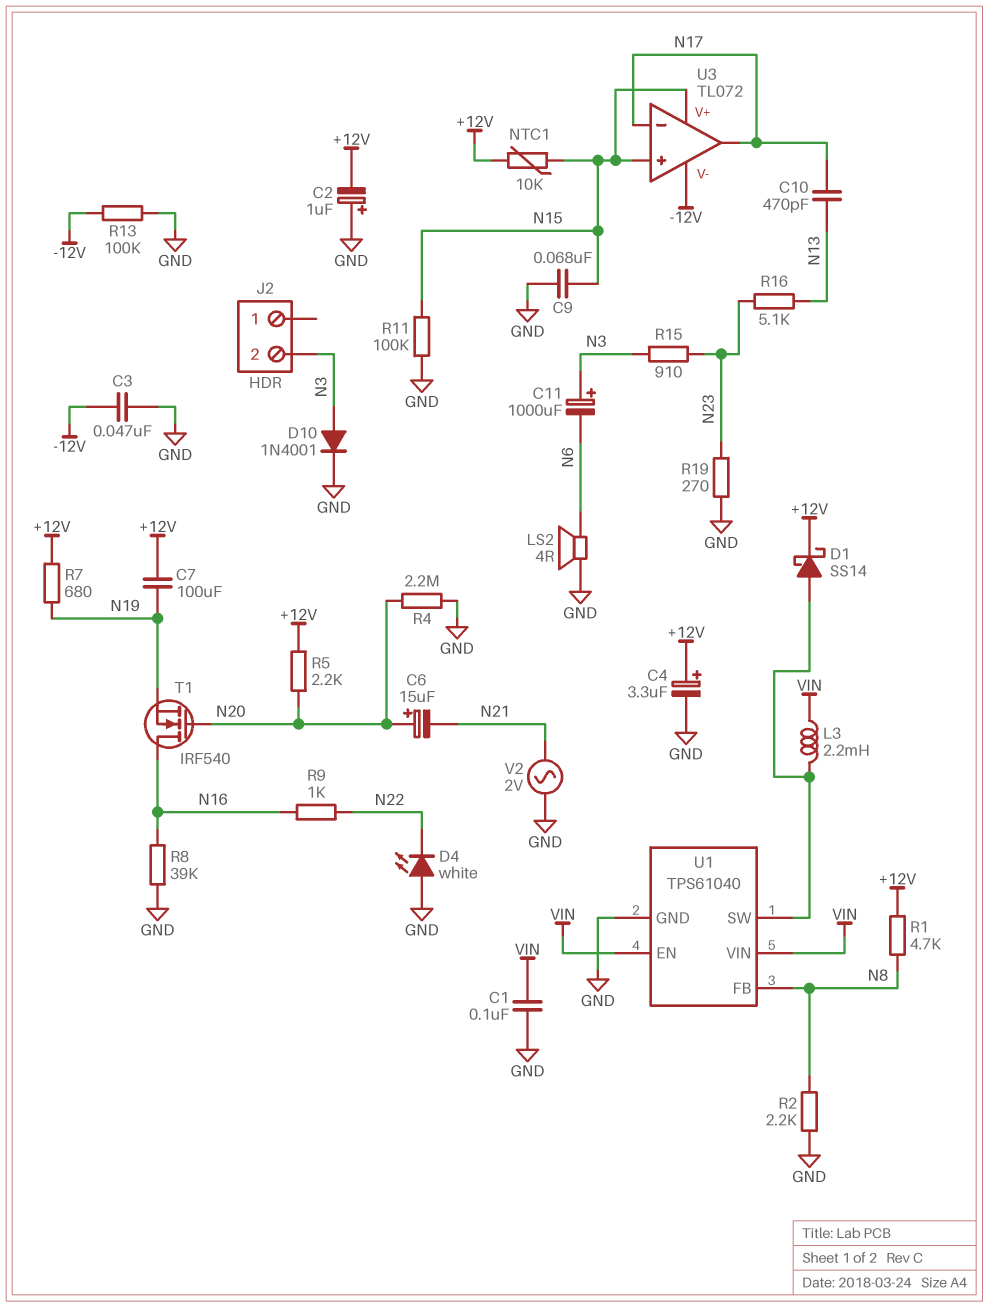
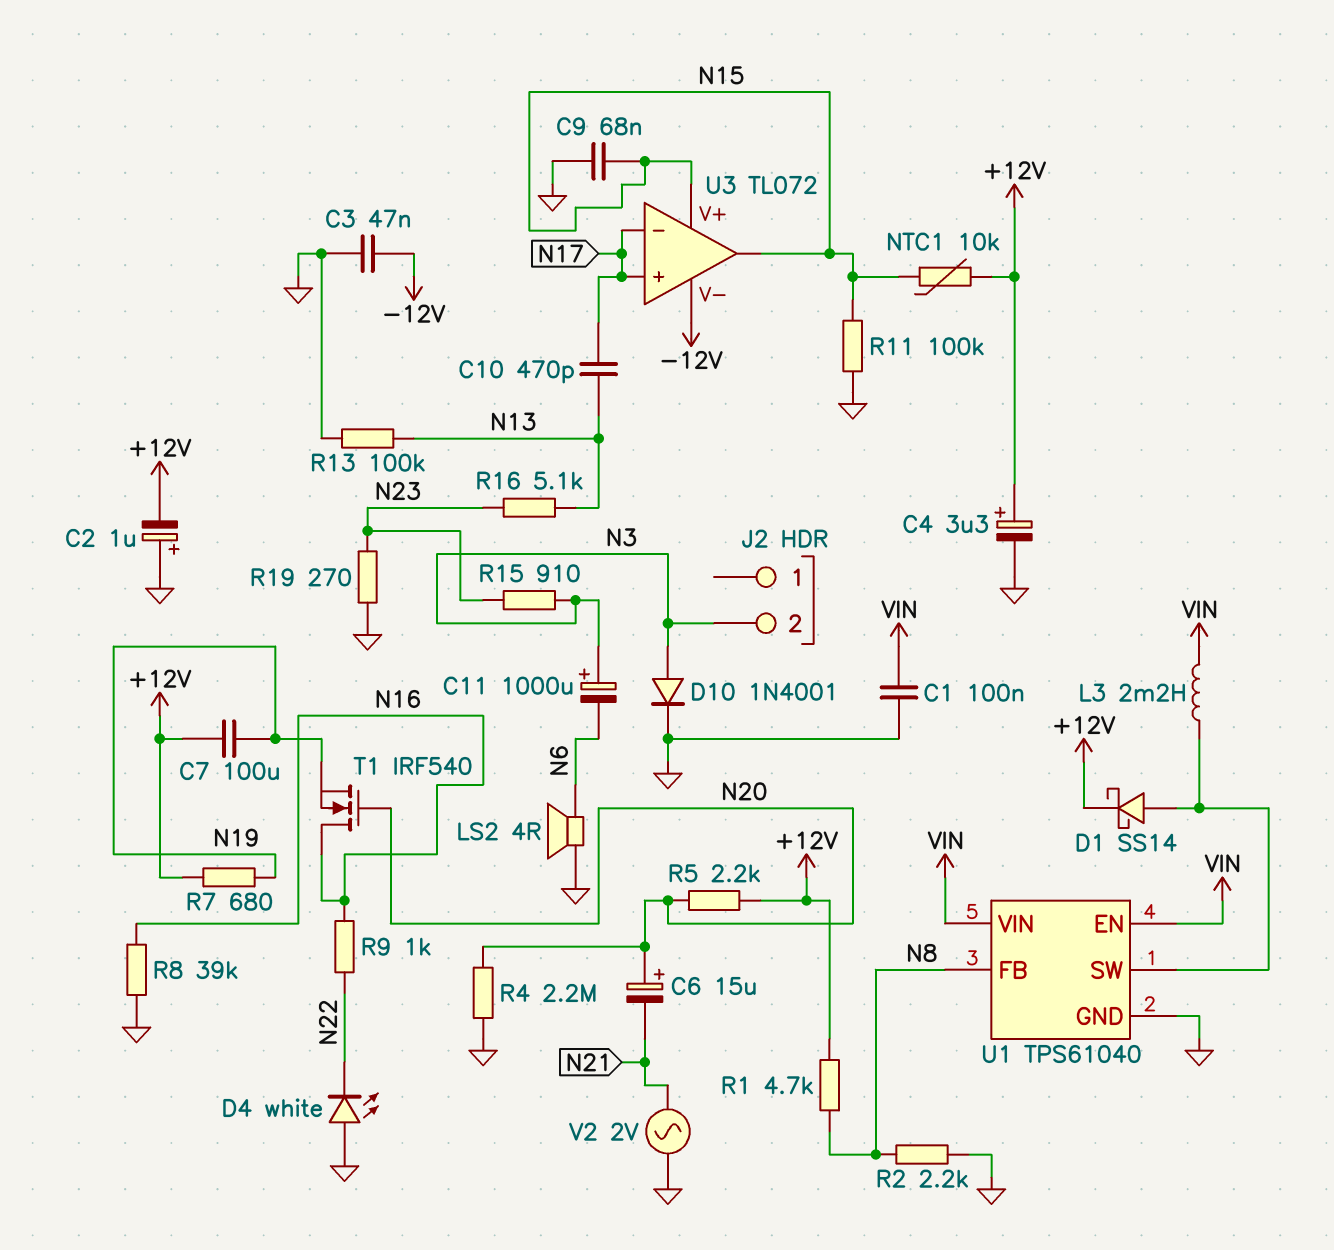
R13: 100k (-12V, GND) -> 100k (GND, N13)
U3 pin in+: N15 -> N17
U3 pin out: N17 -> N15

